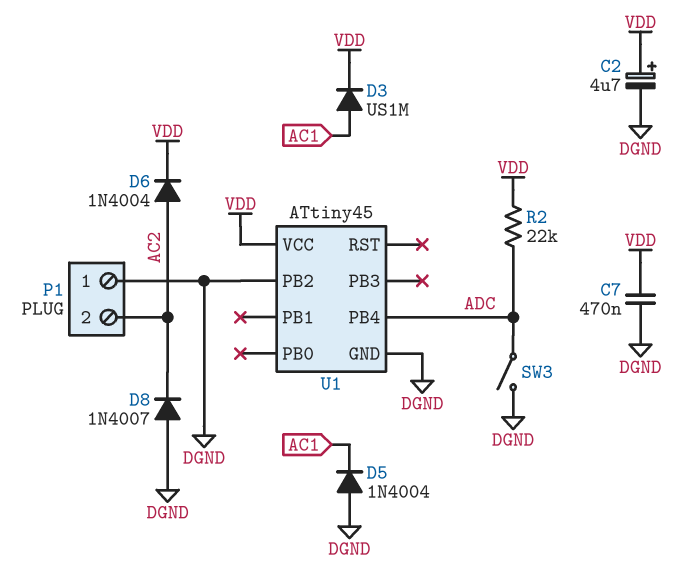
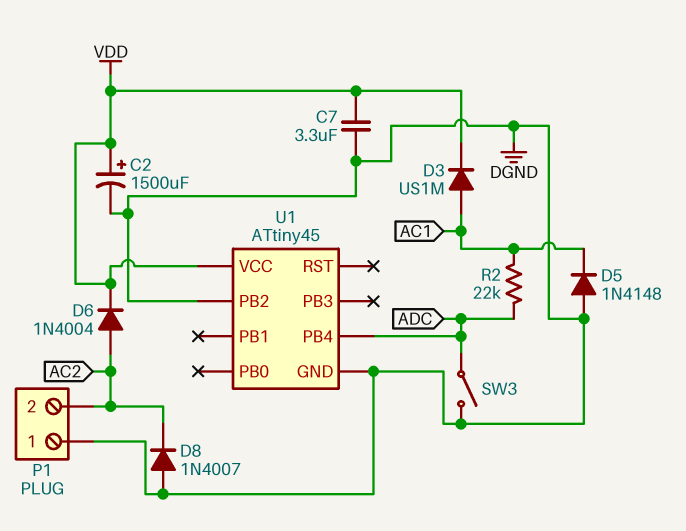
C2: 4.7uF (plus VDD, minus DGND) -> 1500uF (plus VDD, minus DGND)
C7: 470nF (DGND, VDD) -> 3.3uF (DGND, VDD)
D5: diode 1N4004 (A DGND, K AC1) -> diode 1N4148 (A DGND, K AC1)
R2: 22k (ADC, VDD) -> 22k (AC1, ADC)

